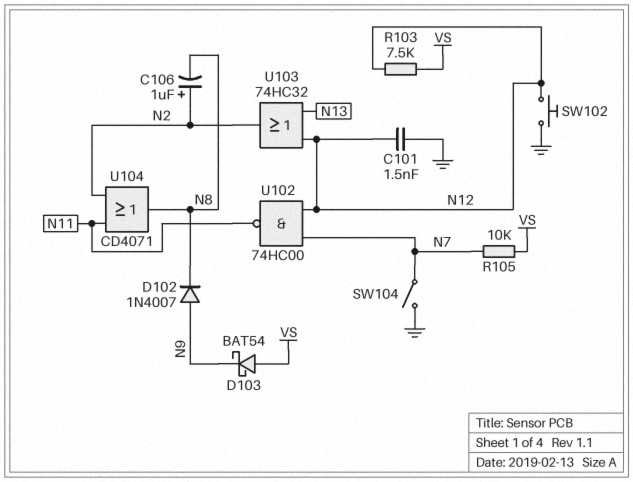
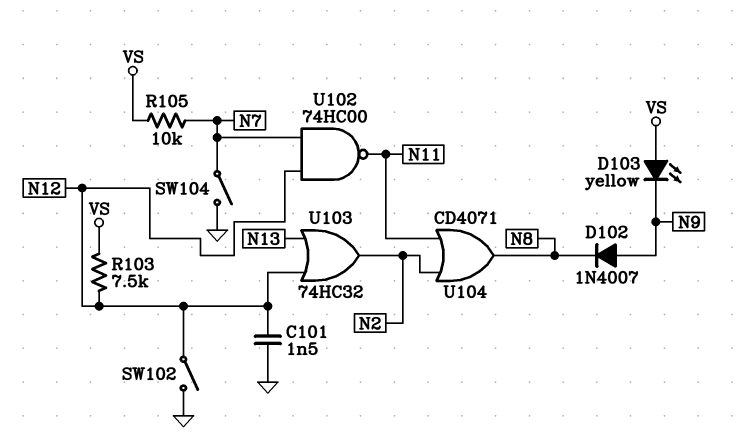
C106: 1uF (plus N2, minus N8) -> none
D103: schottky BAT54 (A VS, K N9) -> LED yellow (A VS, K N9)
SW102: button (GND, N12) -> switch (GND, N12)

